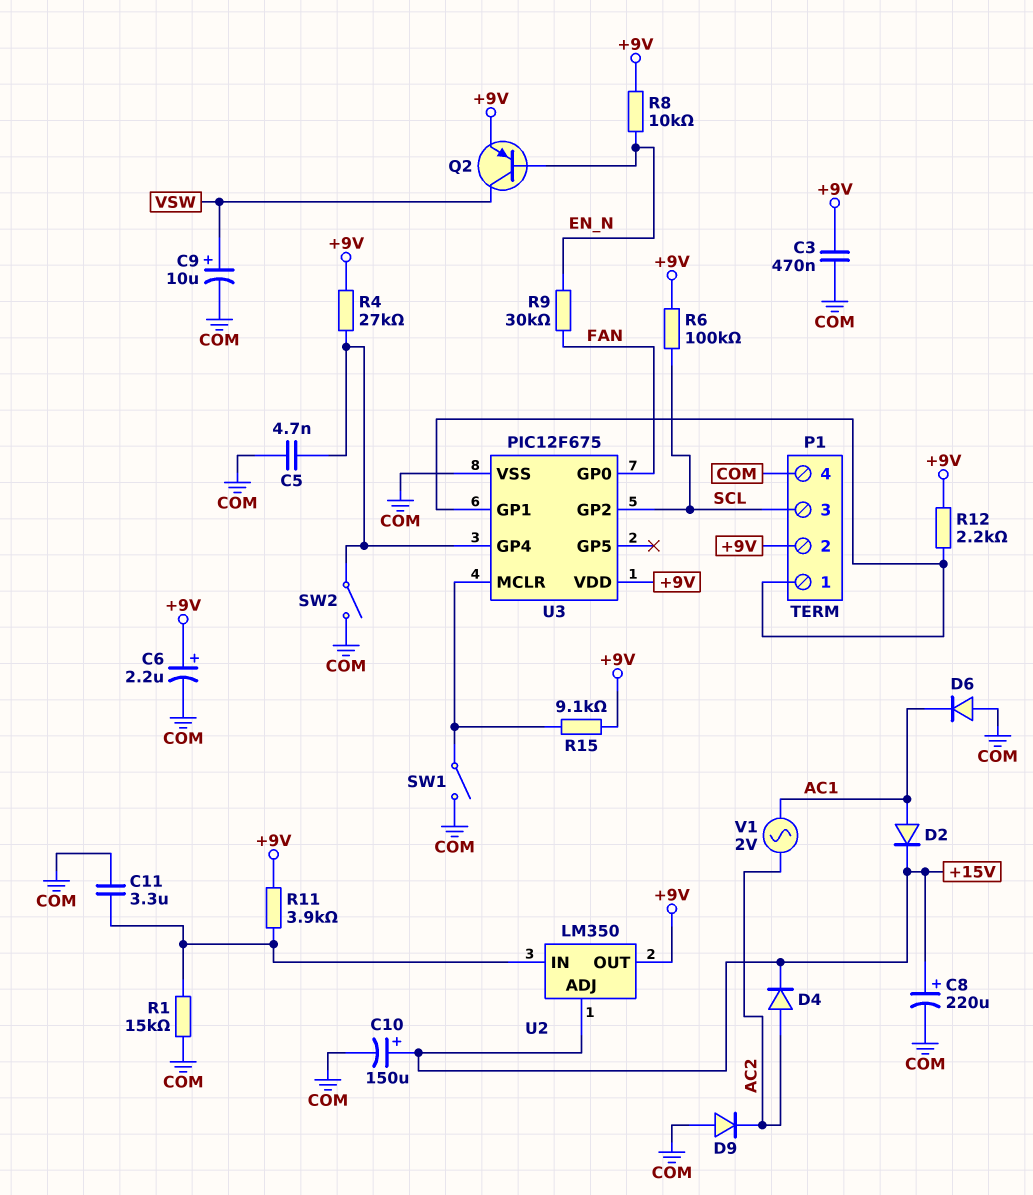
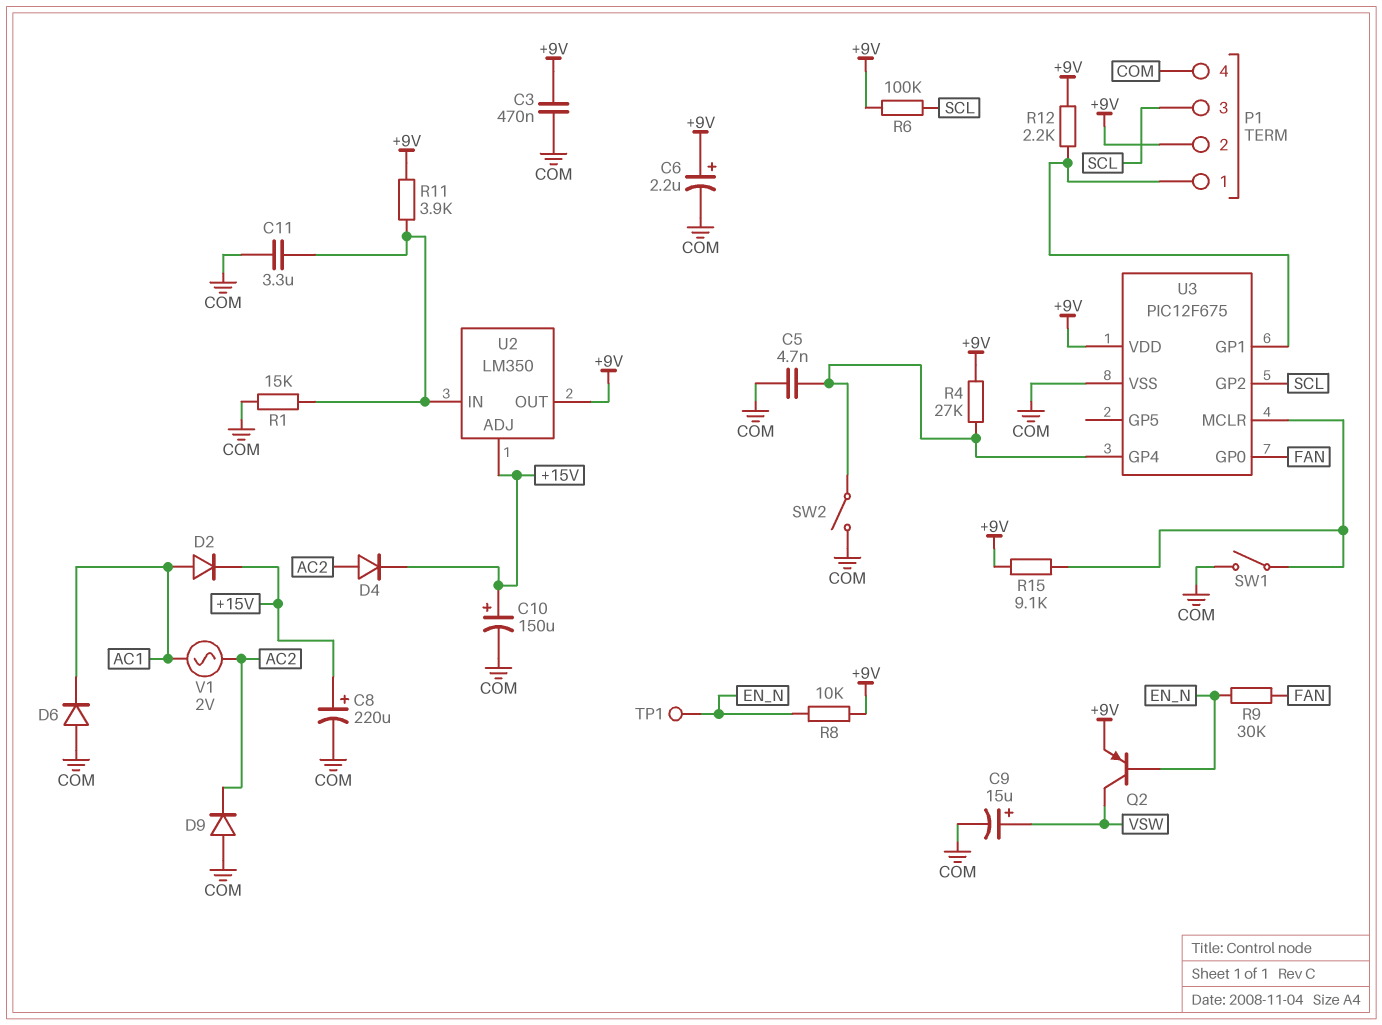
C9: 10uF (plus VSW, minus COM) -> 15uF (plus VSW, minus COM)
TP1: none -> test point (EN_N)

